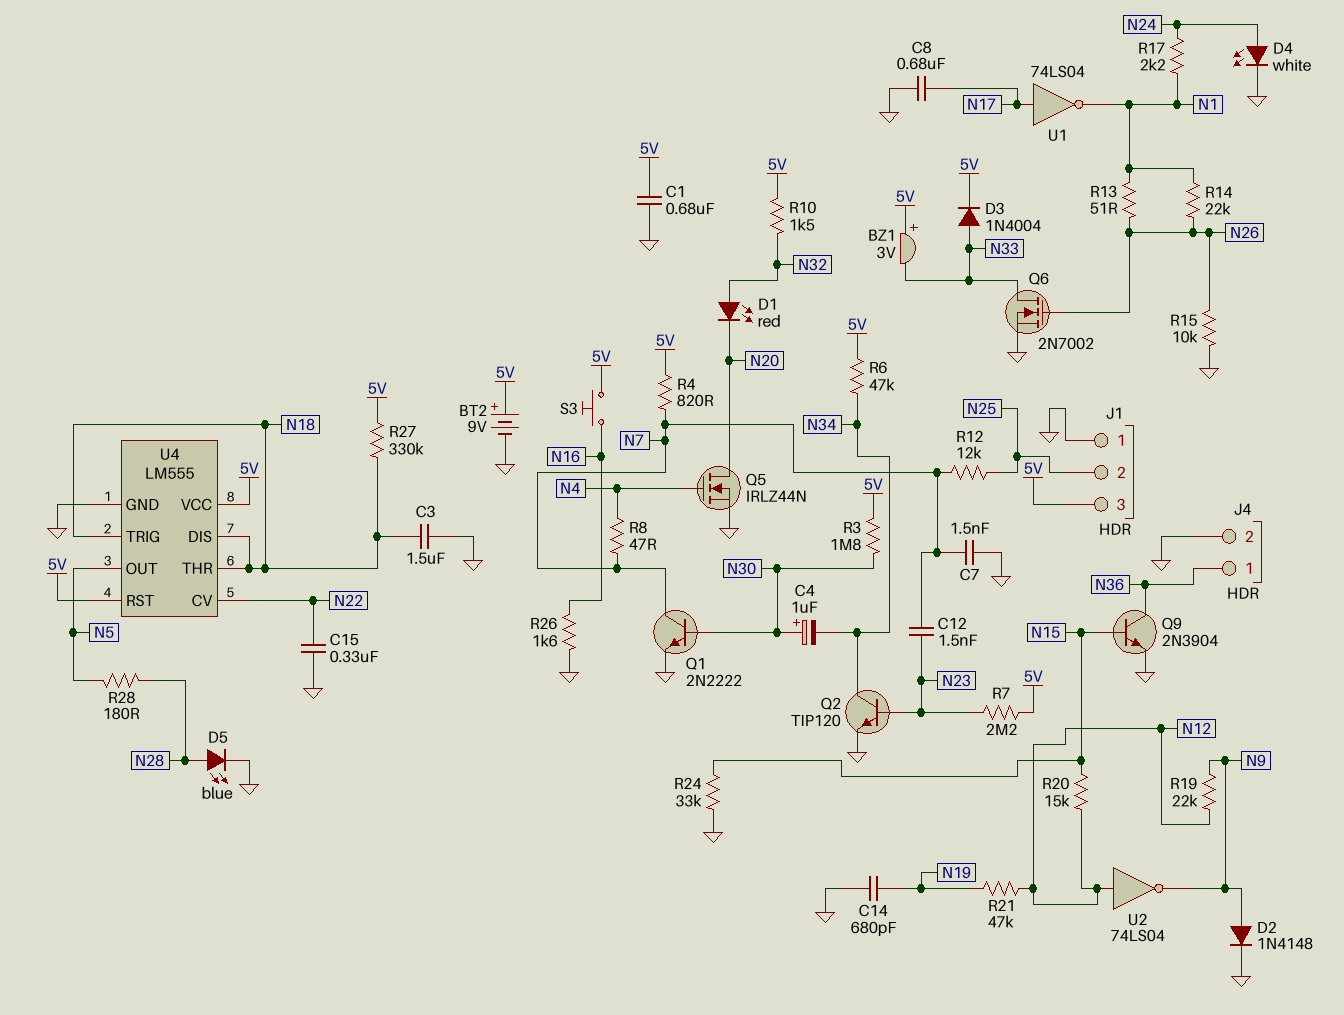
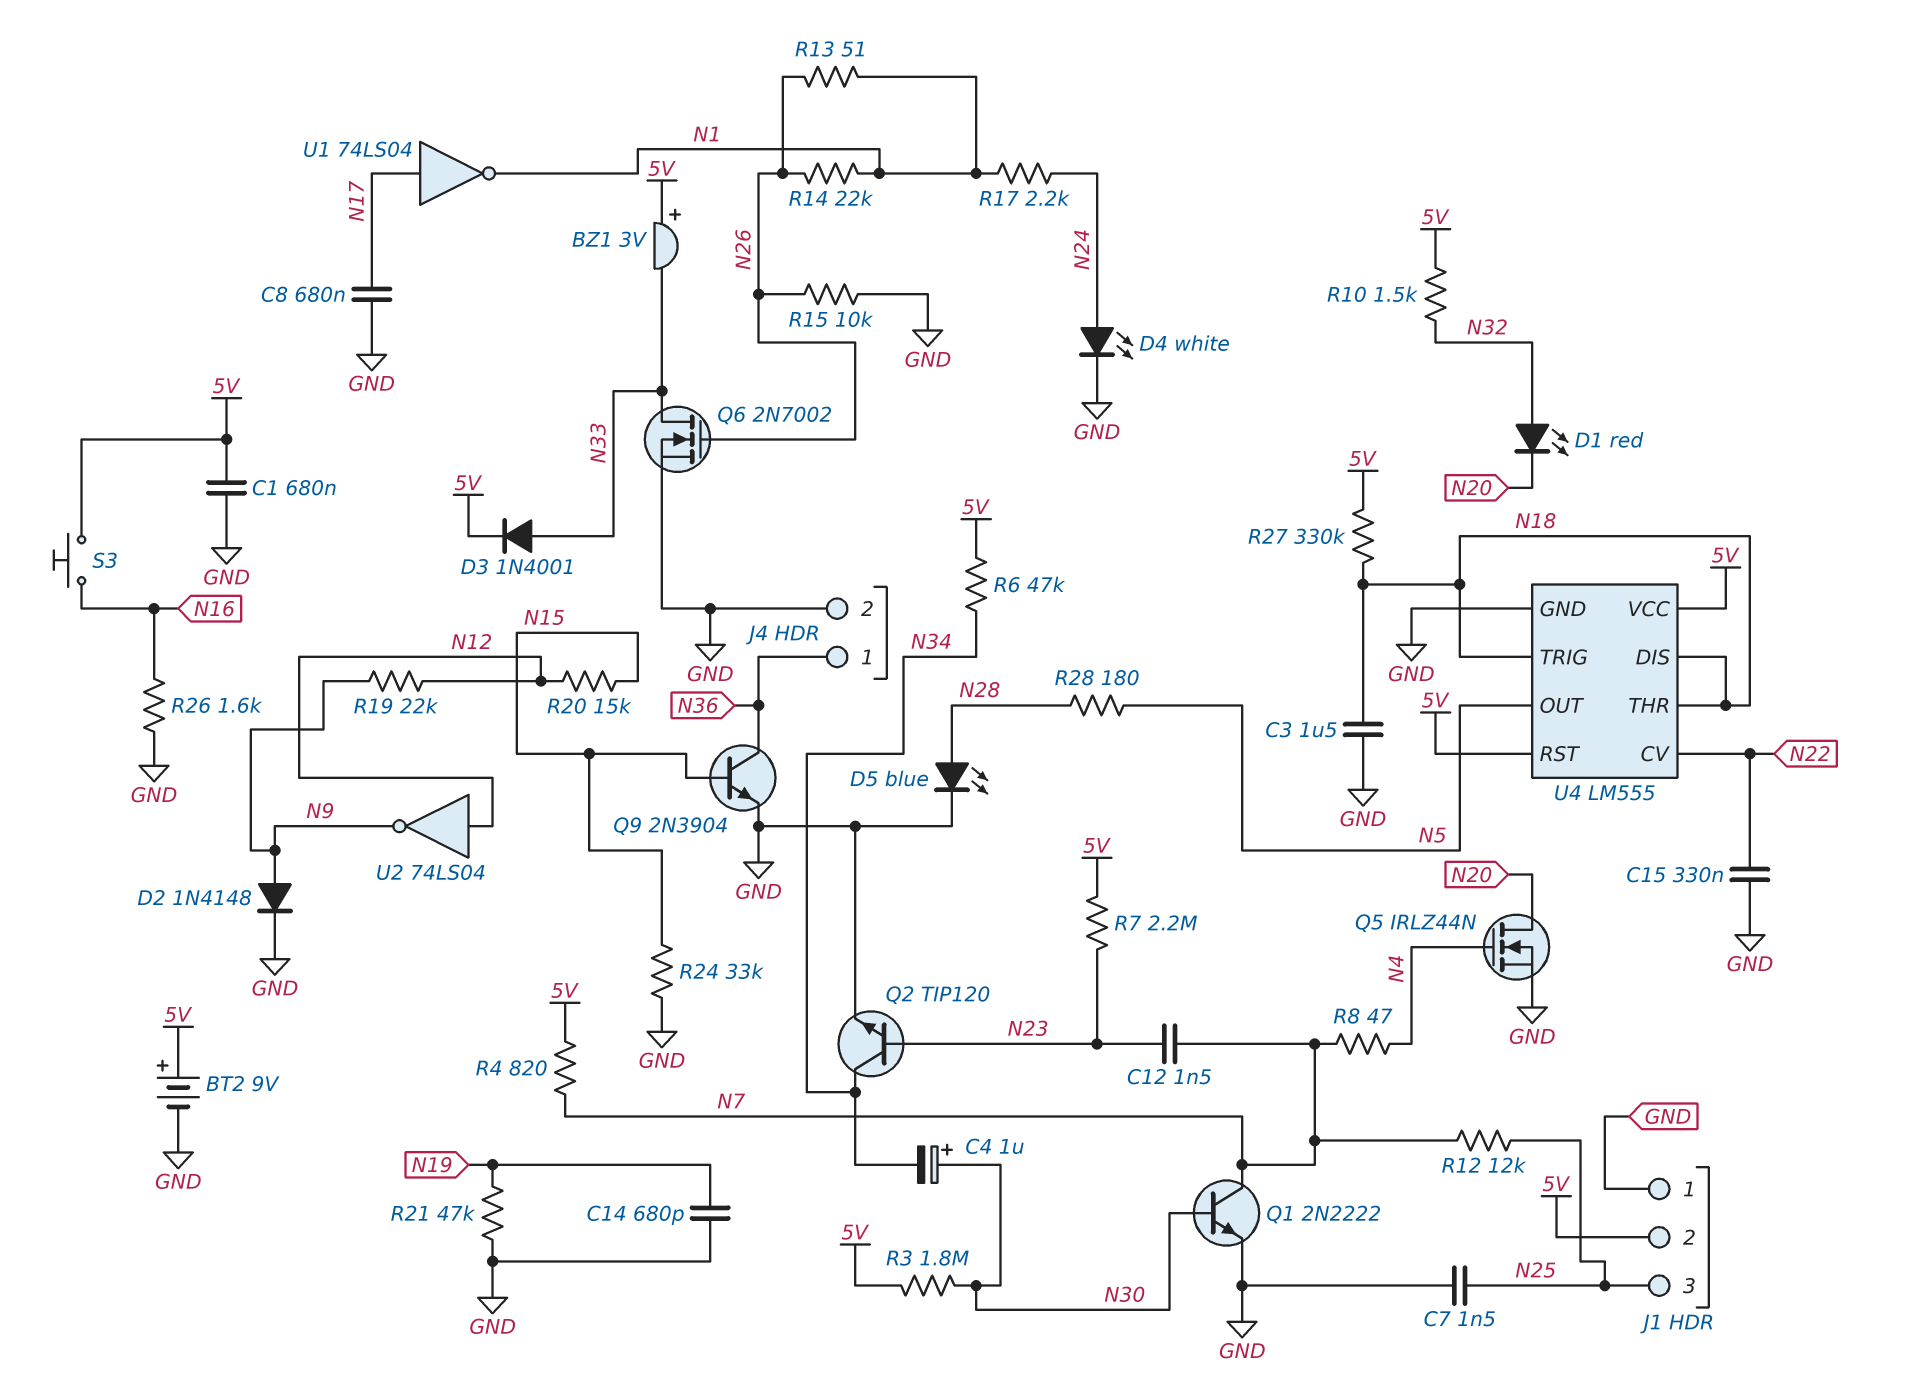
C7: 1.5nF (GND, N7) -> 1.5nF (GND, N25)
D3: diode 1N4004 (A N33, K 5V) -> diode 1N4001 (A N33, K 5V)
J1 pin 2: N25 -> 5V
J1 pin 3: 5V -> N25
R21: 47k (N12, N19) -> 47k (GND, N19)

